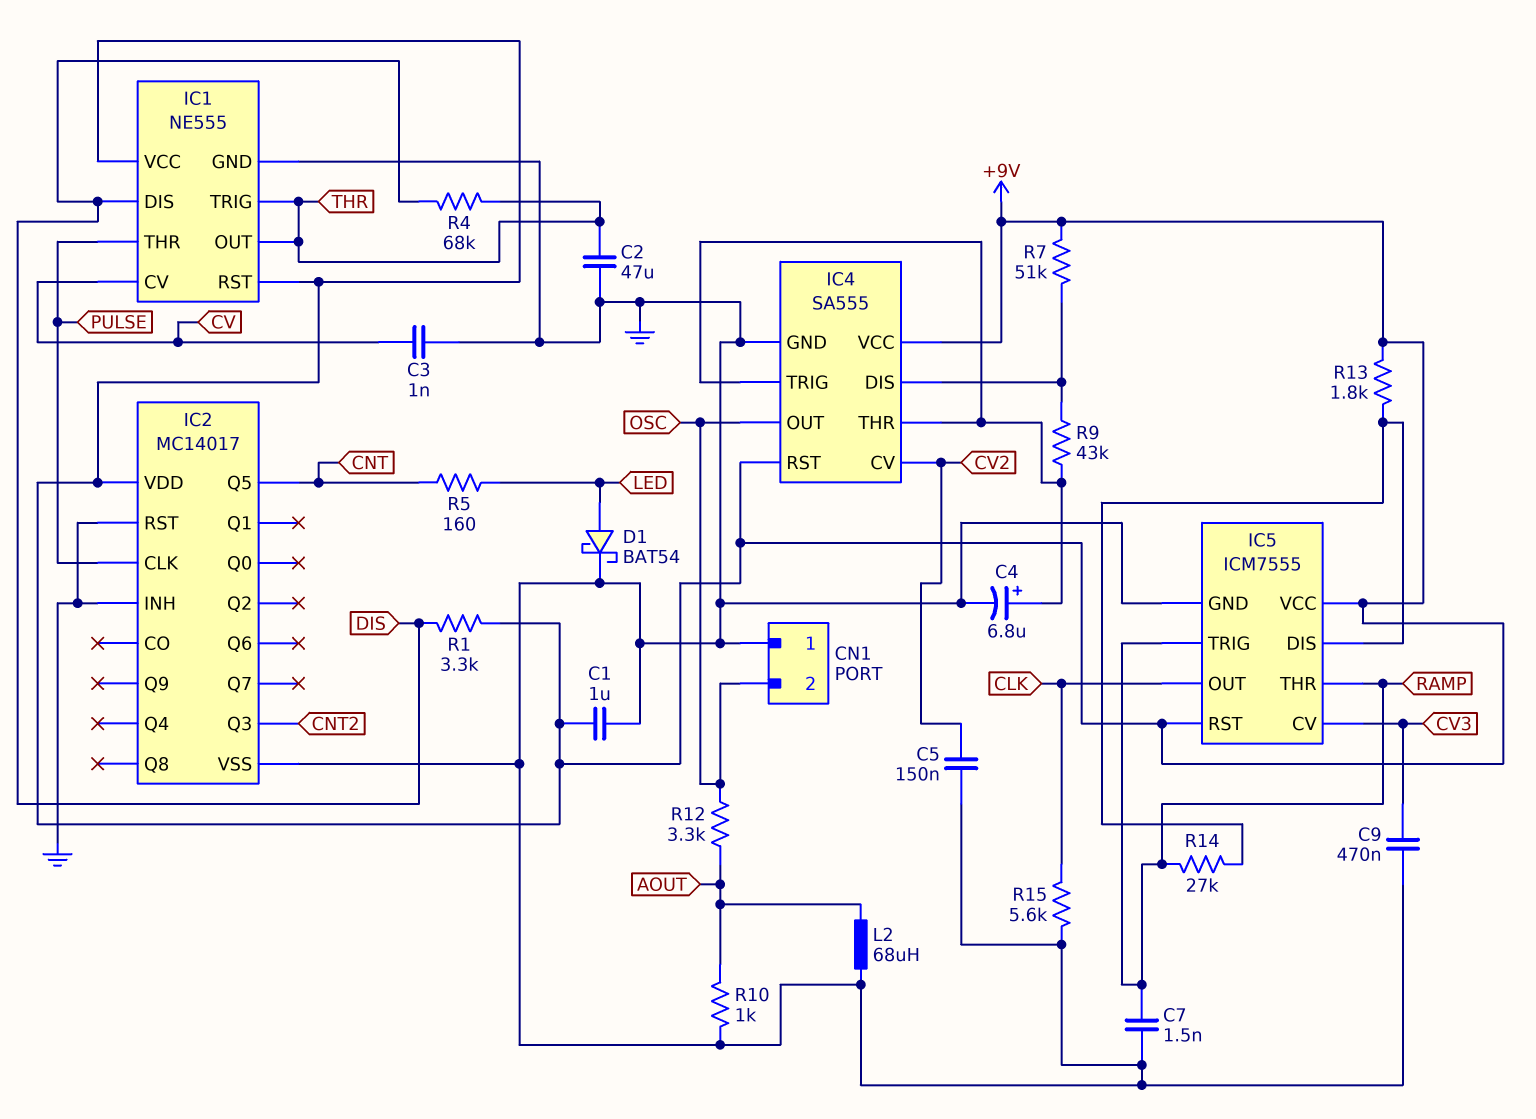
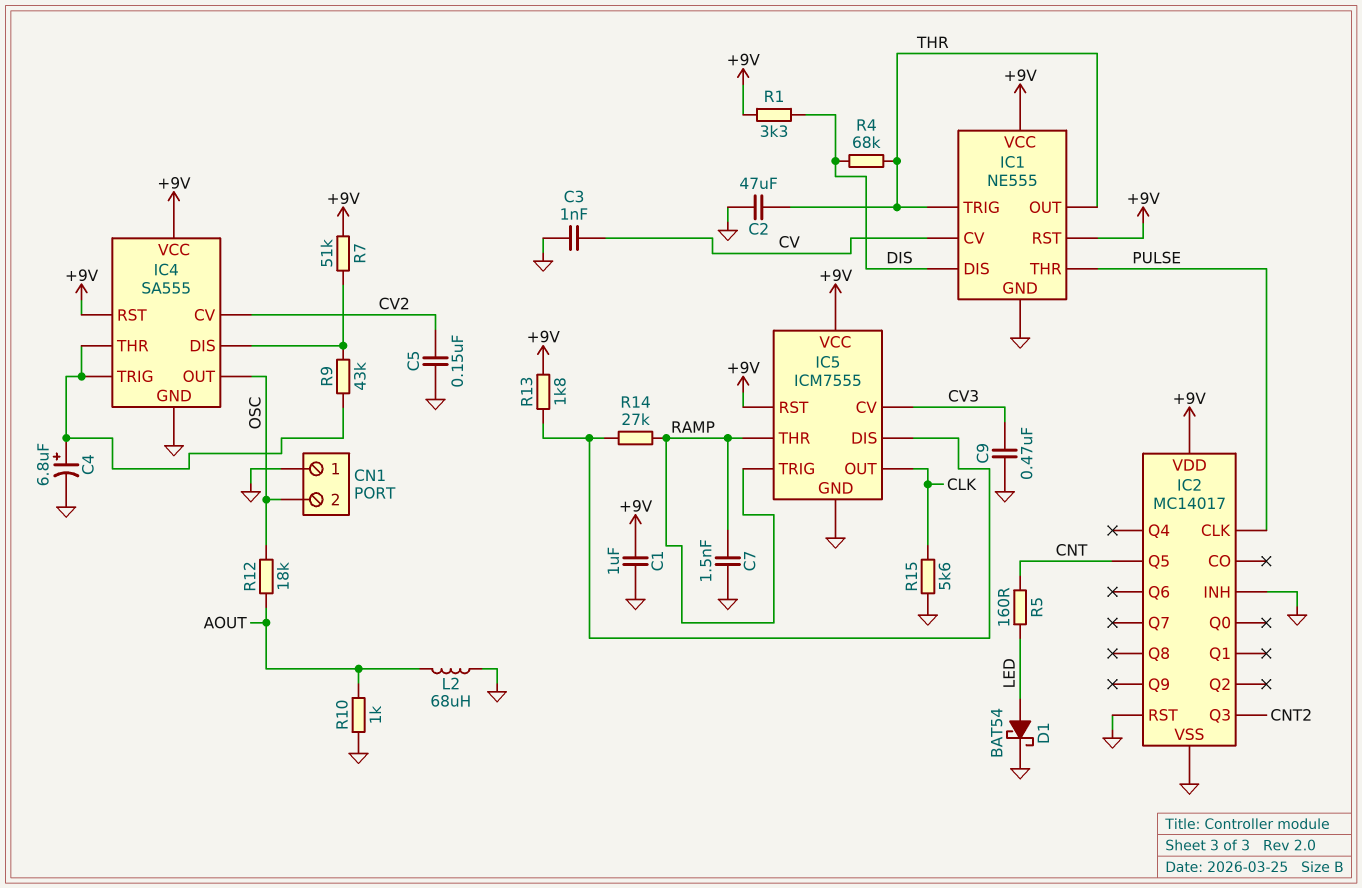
R12: 3.3k (AOUT, OSC) -> 18k (AOUT, OSC)

